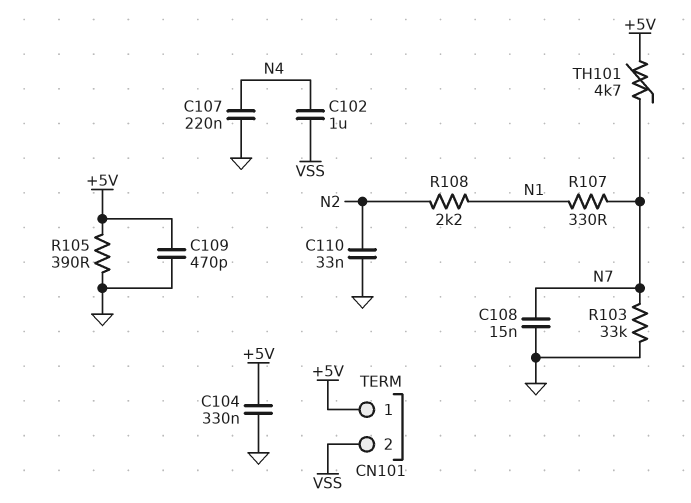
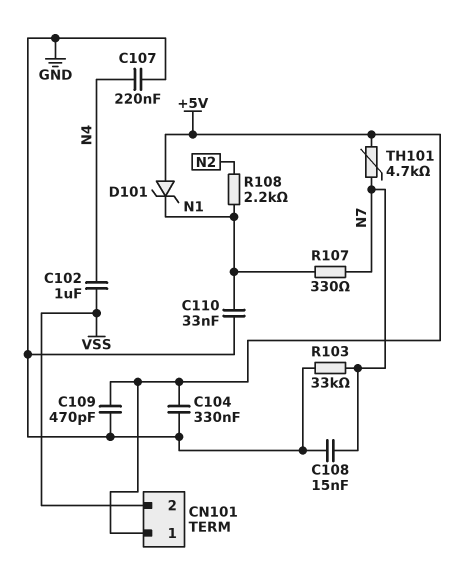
C110: 33nF (GND, N2) -> 33nF (GND, N1)
D101: none -> zener (A +5V, K N1)
R105: 390 (+5V, GND) -> none

